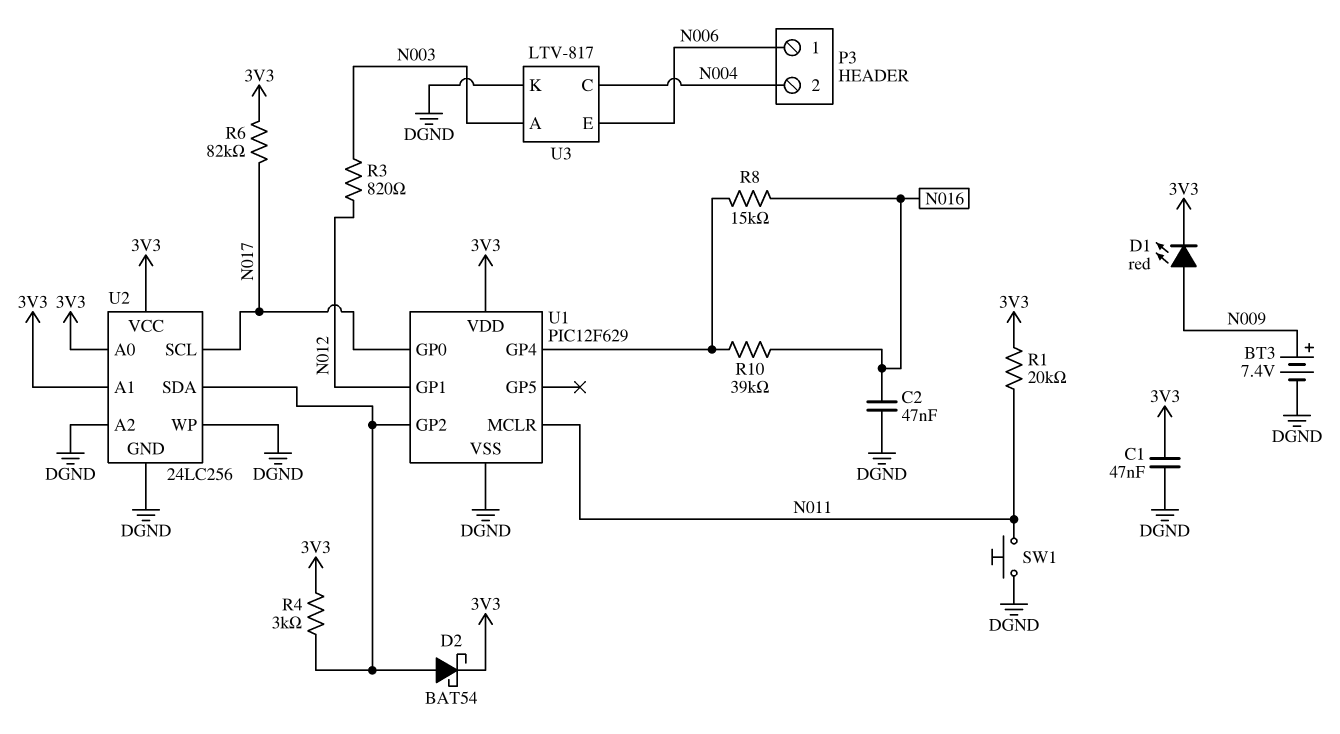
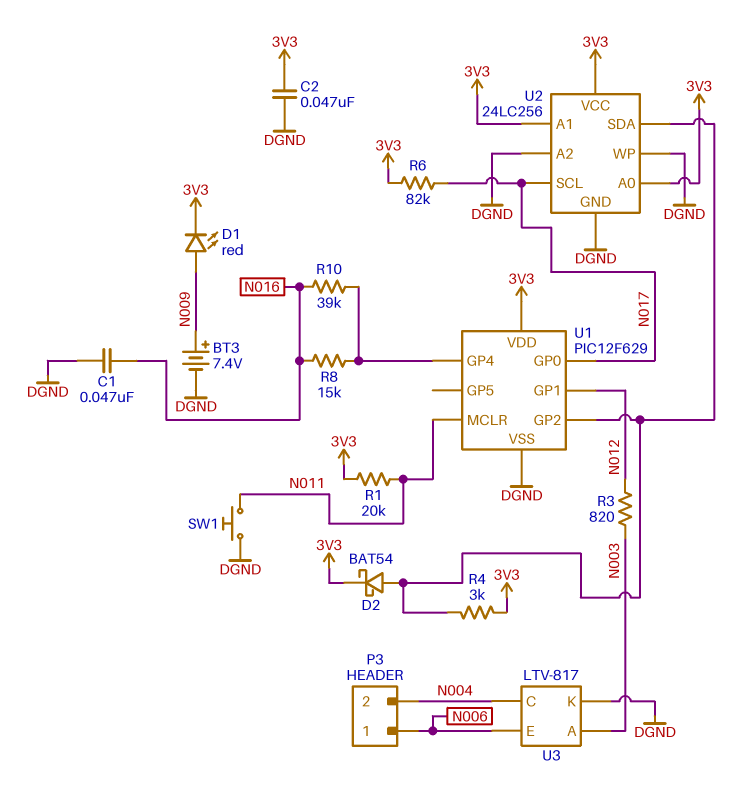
C1: 47nF (3V3, DGND) -> 47nF (DGND, N016)
C2: 47nF (DGND, N016) -> 47nF (3V3, DGND)

